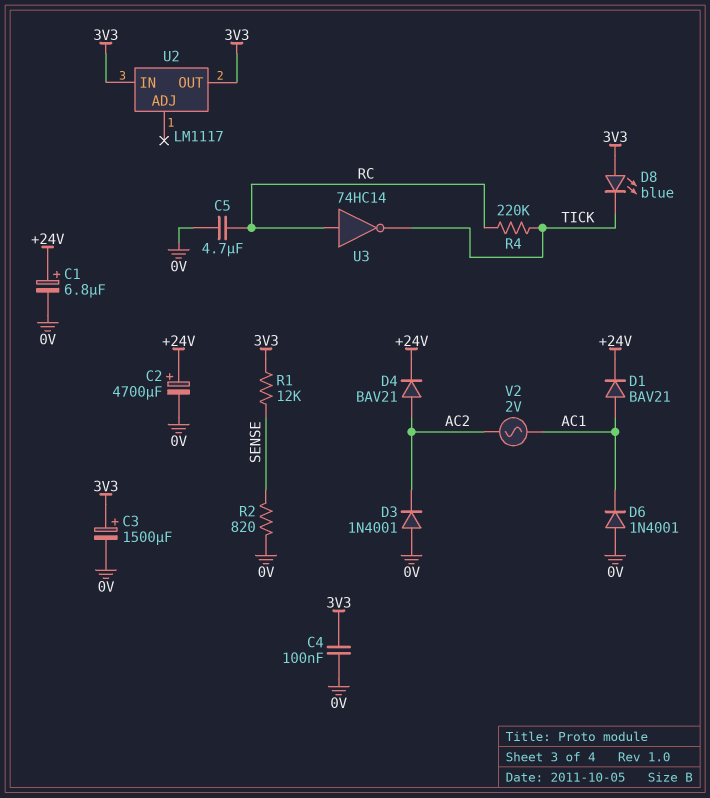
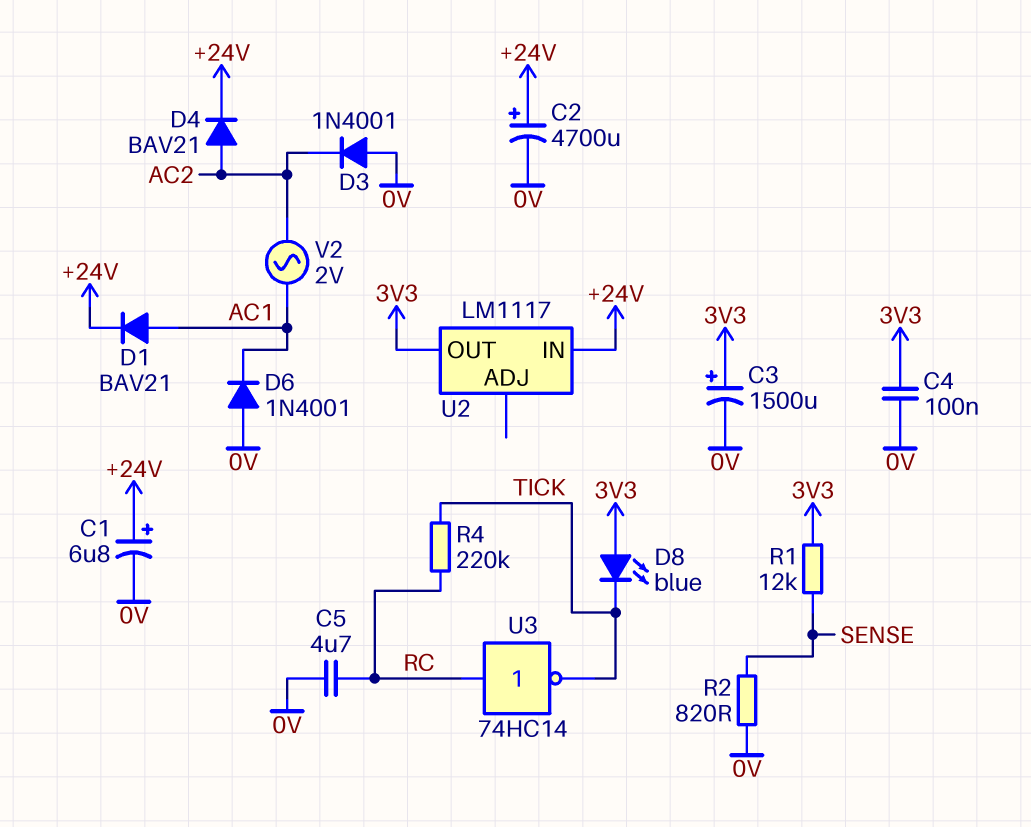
U2 pin IN: 3V3 -> +24V

